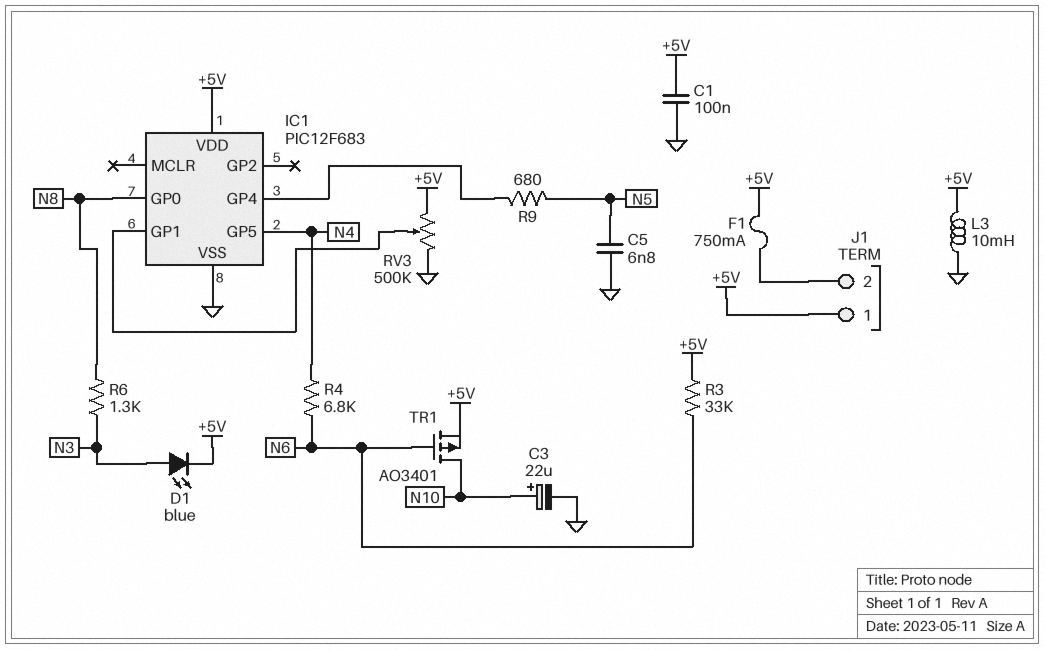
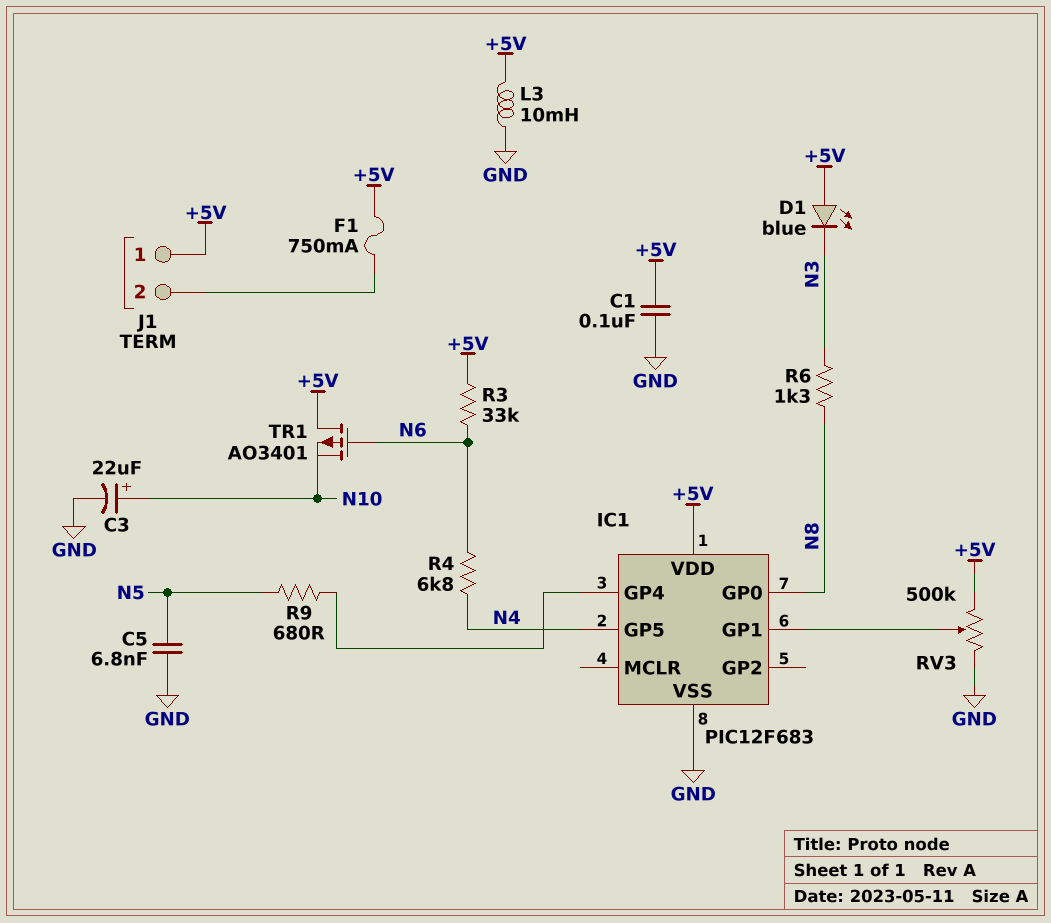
D1: LED blue (A N3, K +5V) -> LED blue (A +5V, K N3)
TR1: PMOS AO3401 (G N6, D N10, S +5V) -> PMOS AO3401 (G N6, D +5V, S N10)

